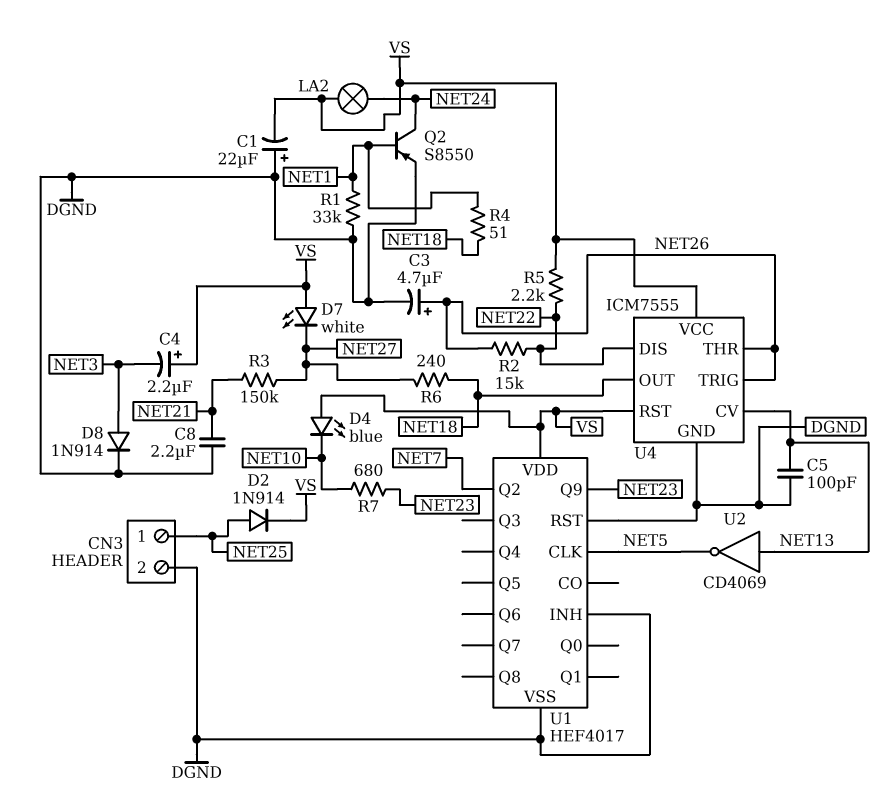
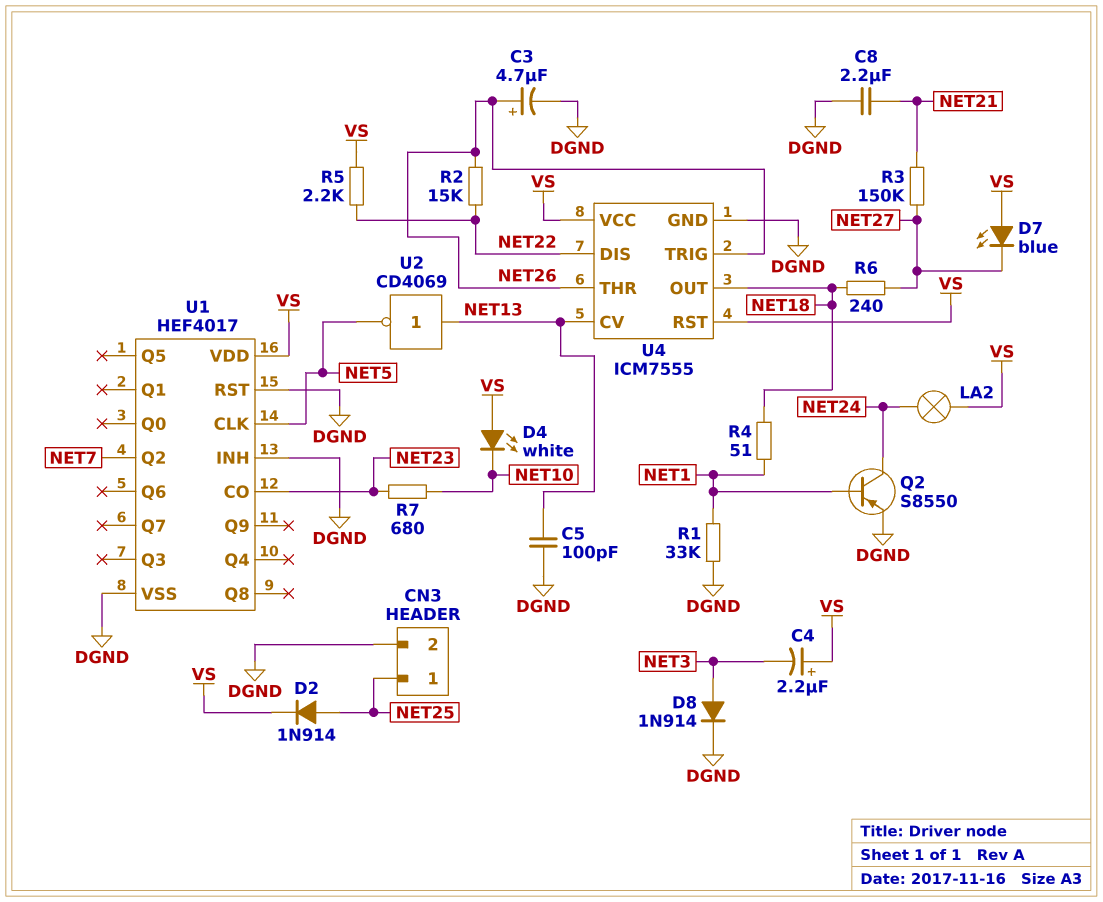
C1: 22uF (plus DGND, minus VS) -> none
D4: LED blue (A VS, K NET10) -> LED white (A VS, K NET10)
D7: LED white (A VS, K NET27) -> LED blue (A VS, K NET27)
U1 pin CO: none -> NET23
U1 pin Q9: NET23 -> none

